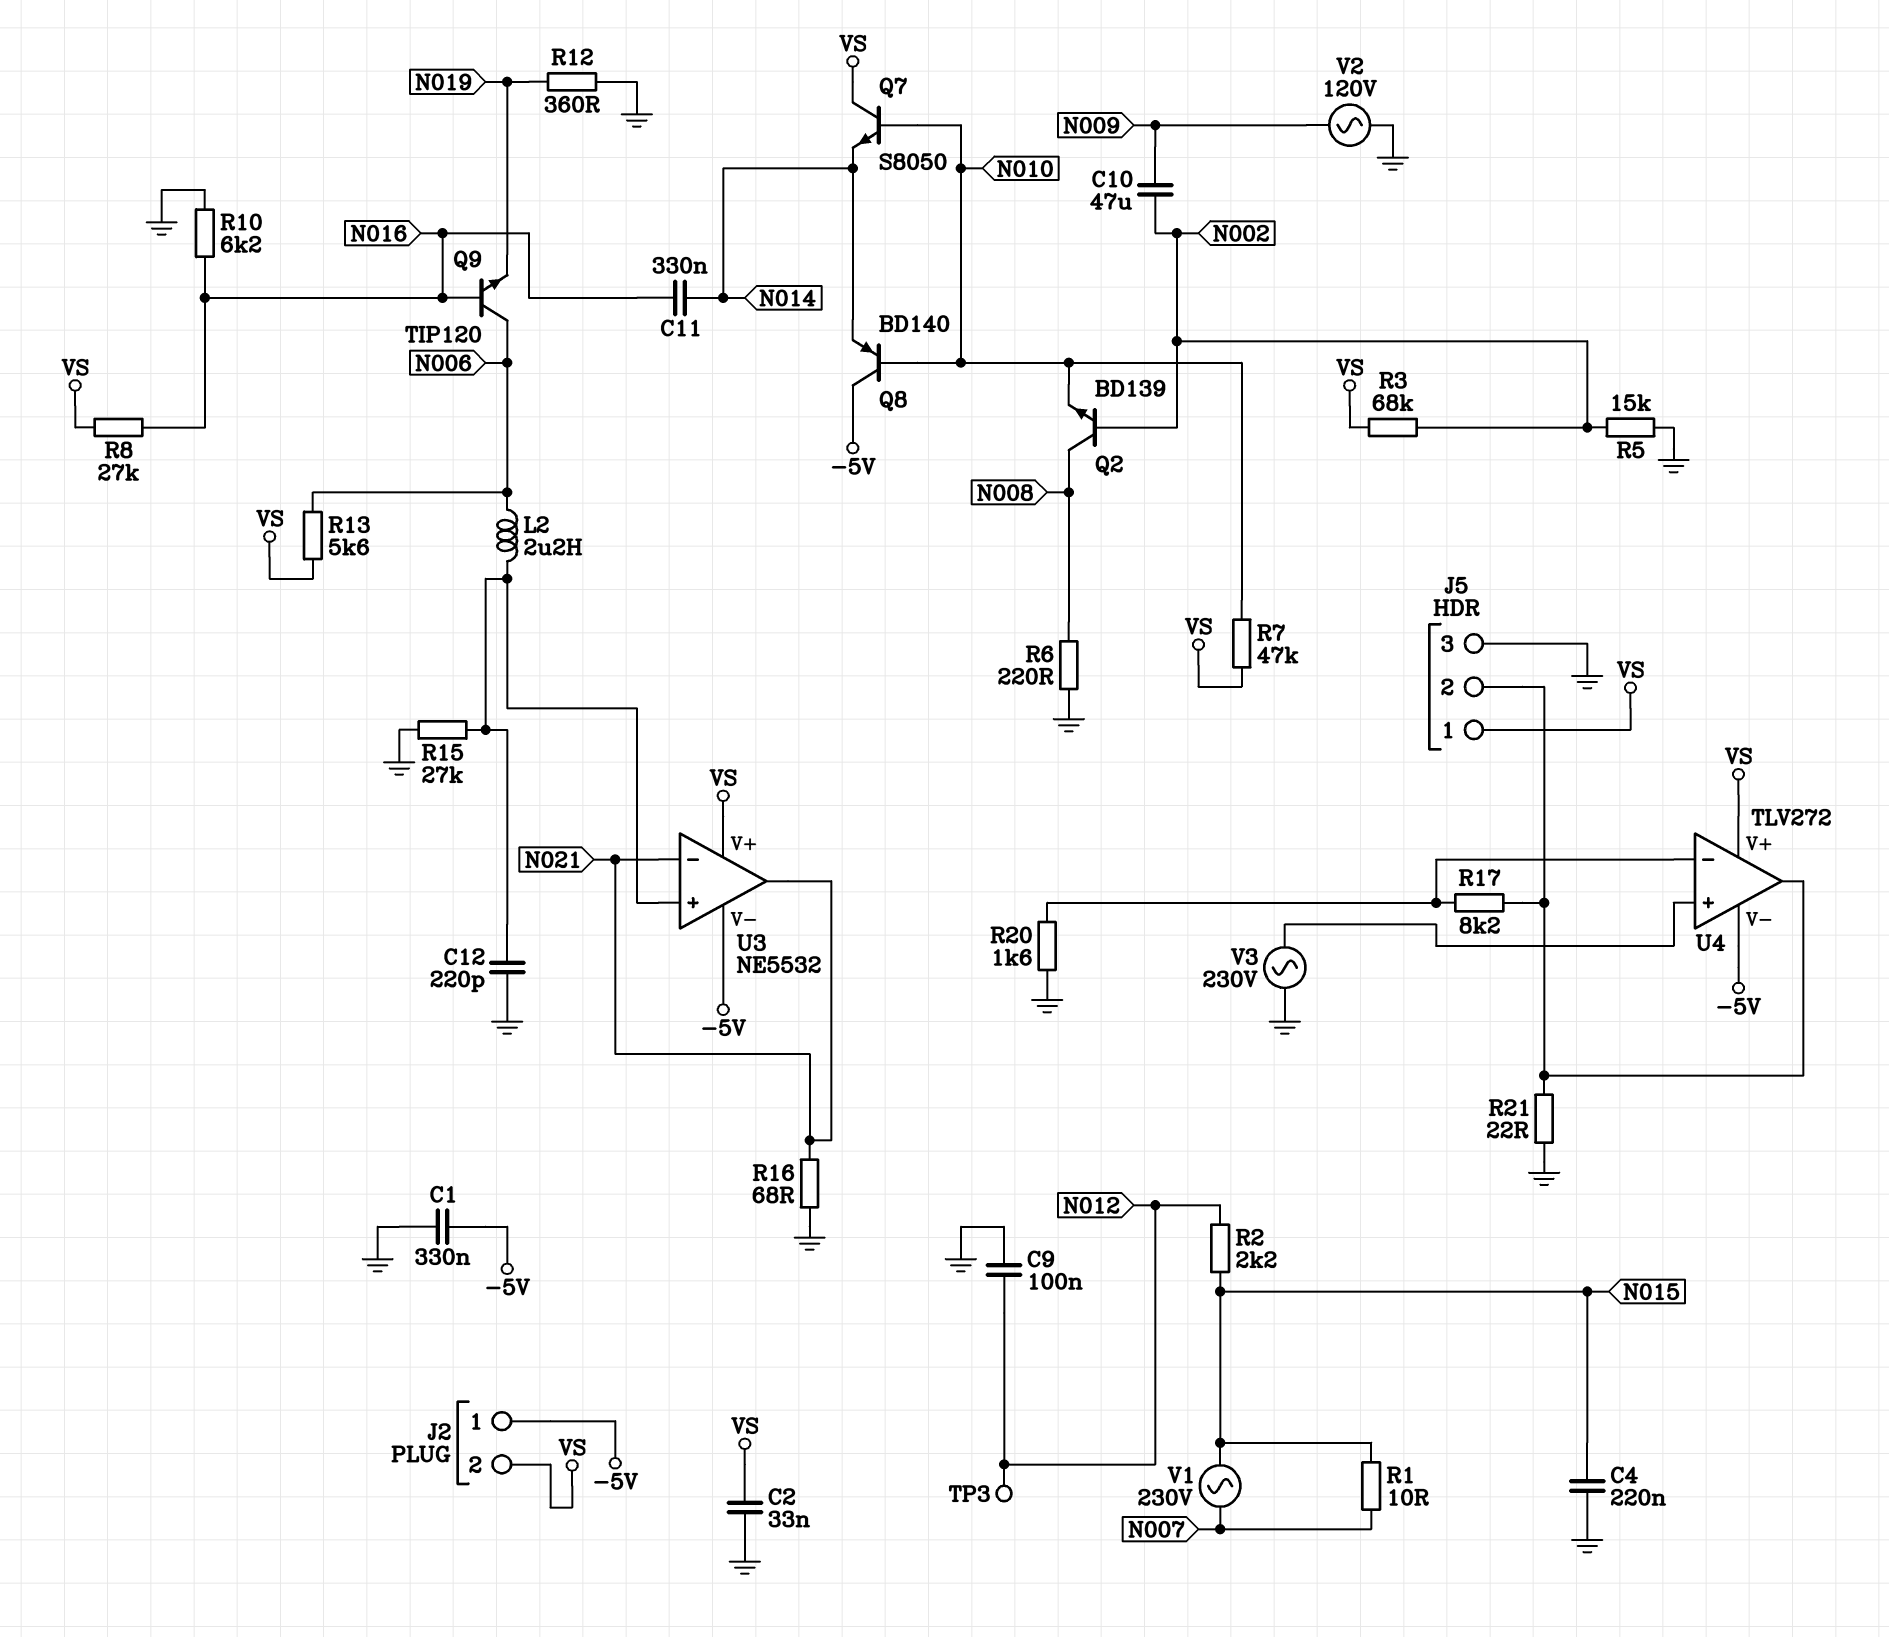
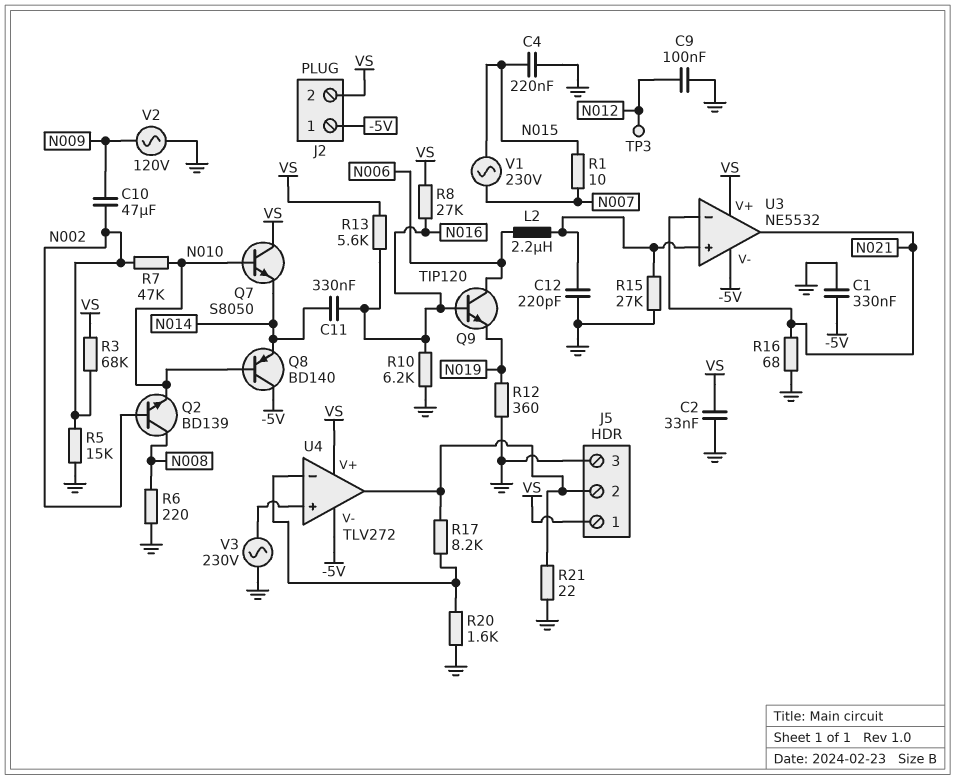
R2: 2.2k (N012, N015) -> none
R7: 47k (N010, VS) -> 47k (N002, N010)
R13: 5.6k (N006, VS) -> 5.6k (N016, VS)

